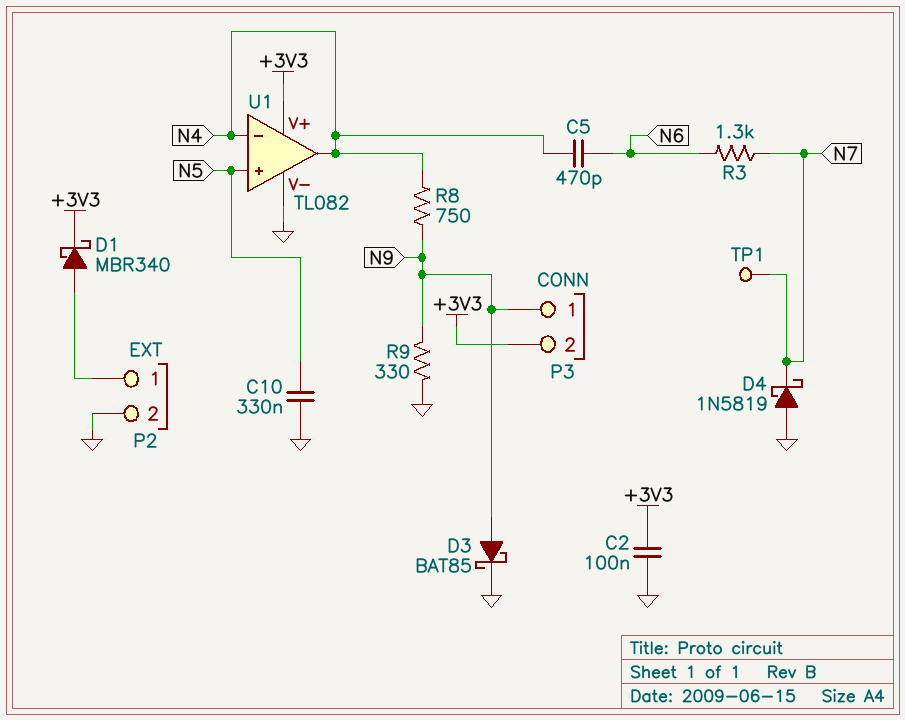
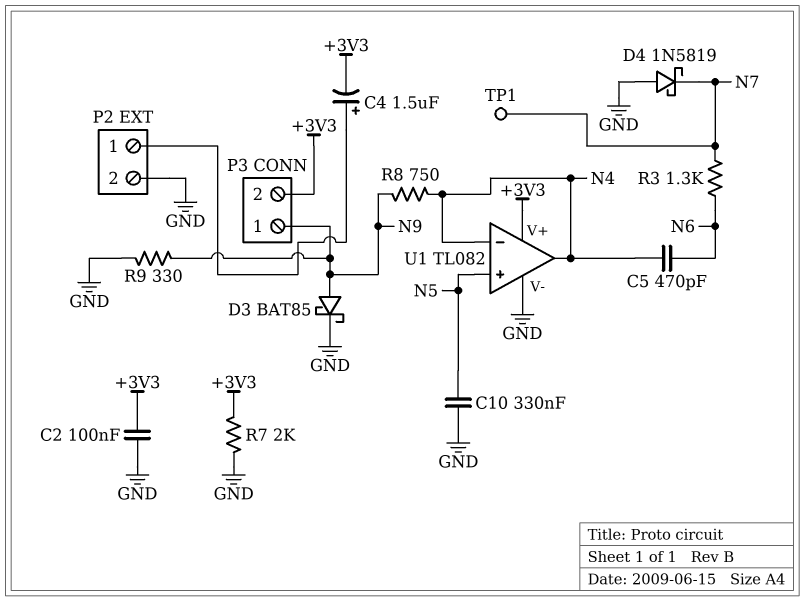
C4: none -> 1.5uF (plus P2/1, minus +3V3)
D1: schottky MBR340 (A P2/1, K +3V3) -> none
R7: none -> 2k (+3V3, GND)

